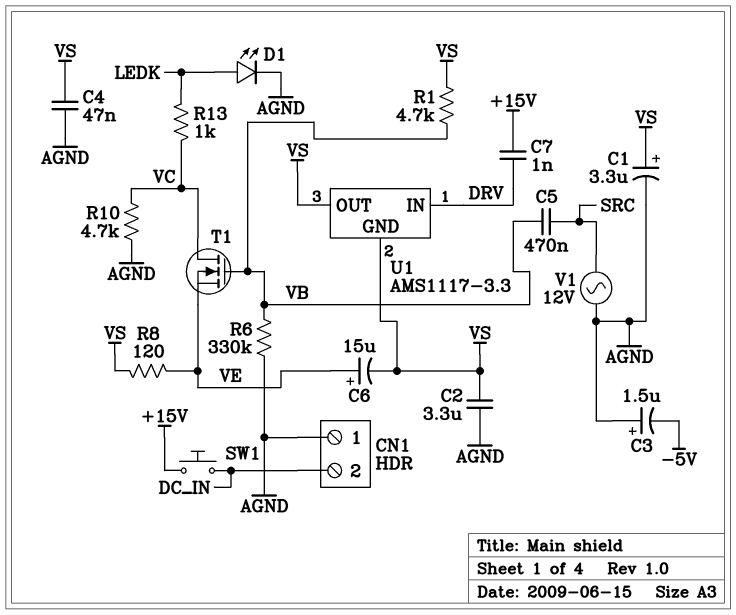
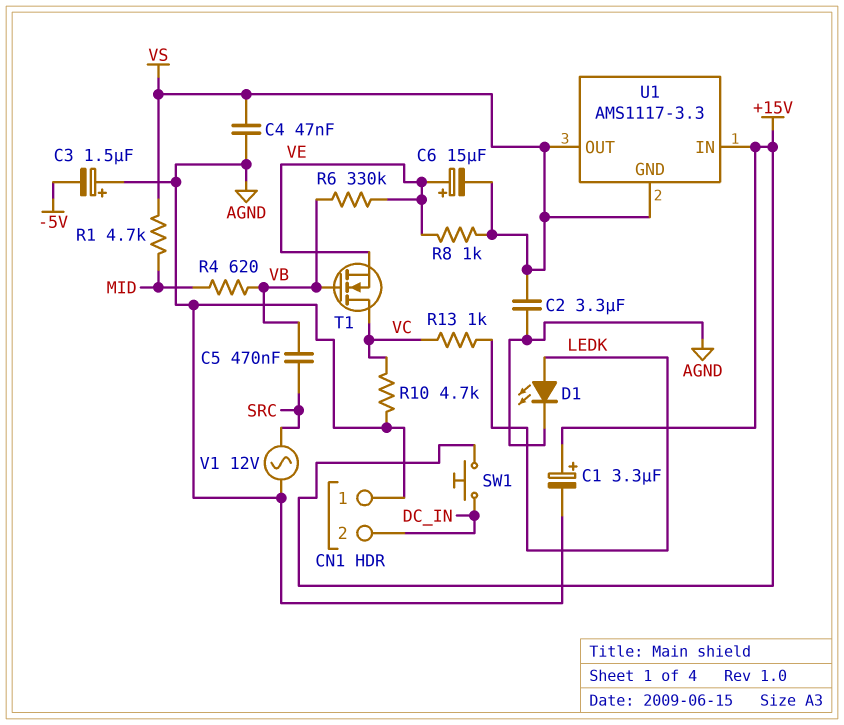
C1: 3.3uF (plus VS, minus AGND) -> 3.3uF (plus +15V, minus AGND)
C7: 1nF (+15V, DRV) -> none
R1: 4.7k (VB, VS) -> 4.7k (MID, VS)
R4: none -> 620 (MID, VB)
R6: 330k (AGND, VB) -> 330k (VB, VE)
R8: 120 (VE, VS) -> 1k (VE, VS)
U1 pin IN: DRV -> +15V

